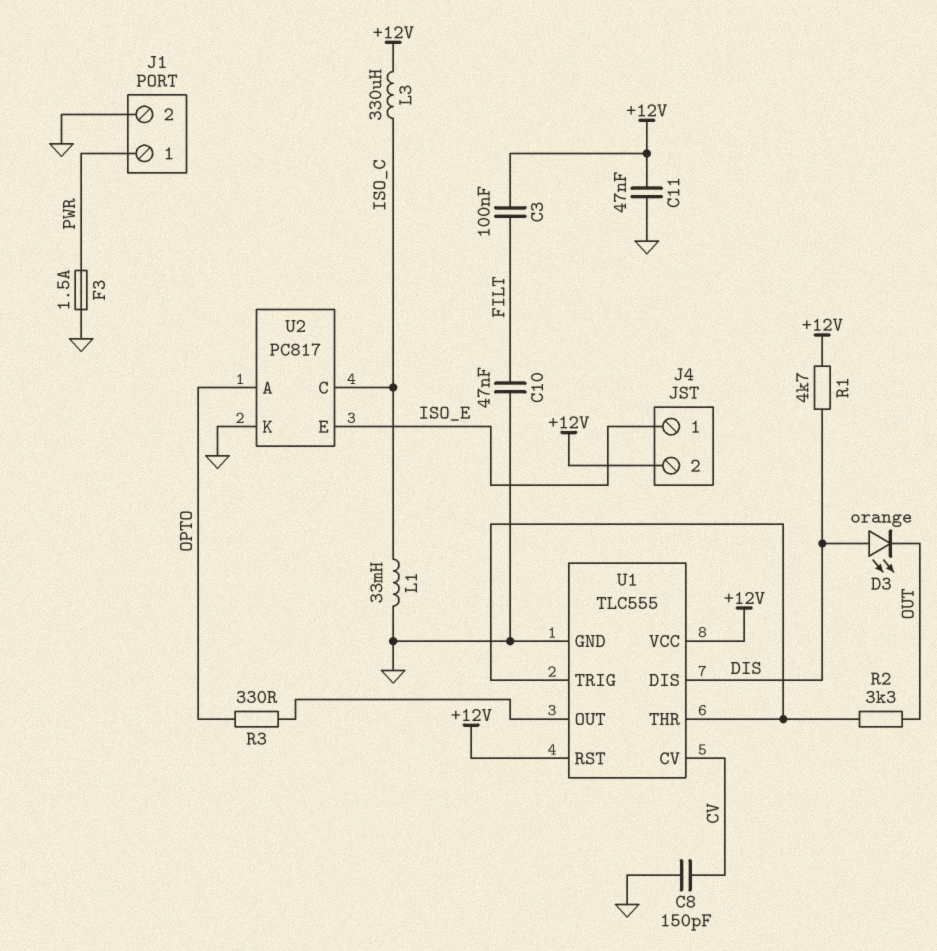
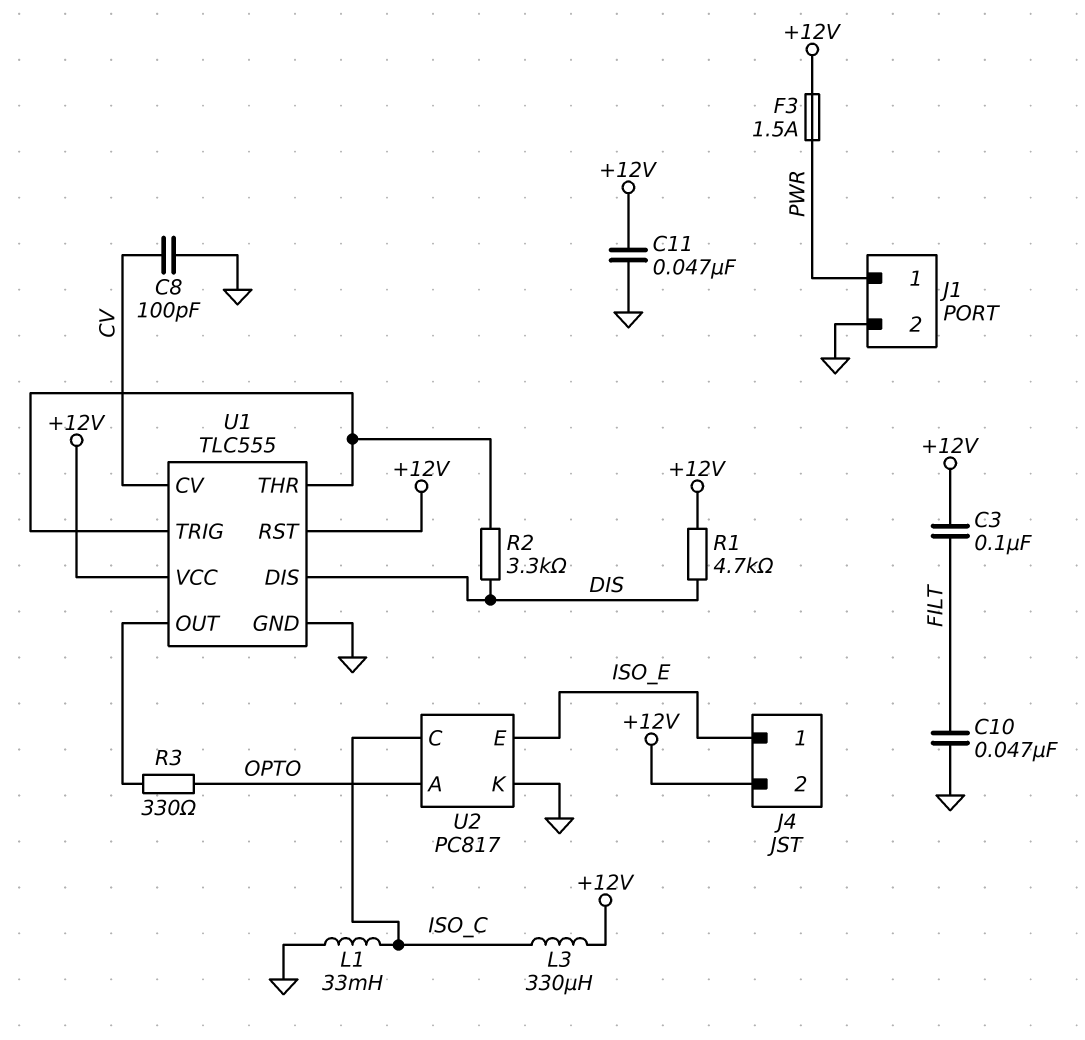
C8: 150pF (CV, GND) -> 100pF (CV, GND)
D3: LED orange (A DIS, K OUT) -> none
F3: 1.5A (GND, PWR) -> 1.5A (+12V, PWR)
R2: 3.3k (OUT, U1/THR) -> 3.3k (DIS, U1/THR)

